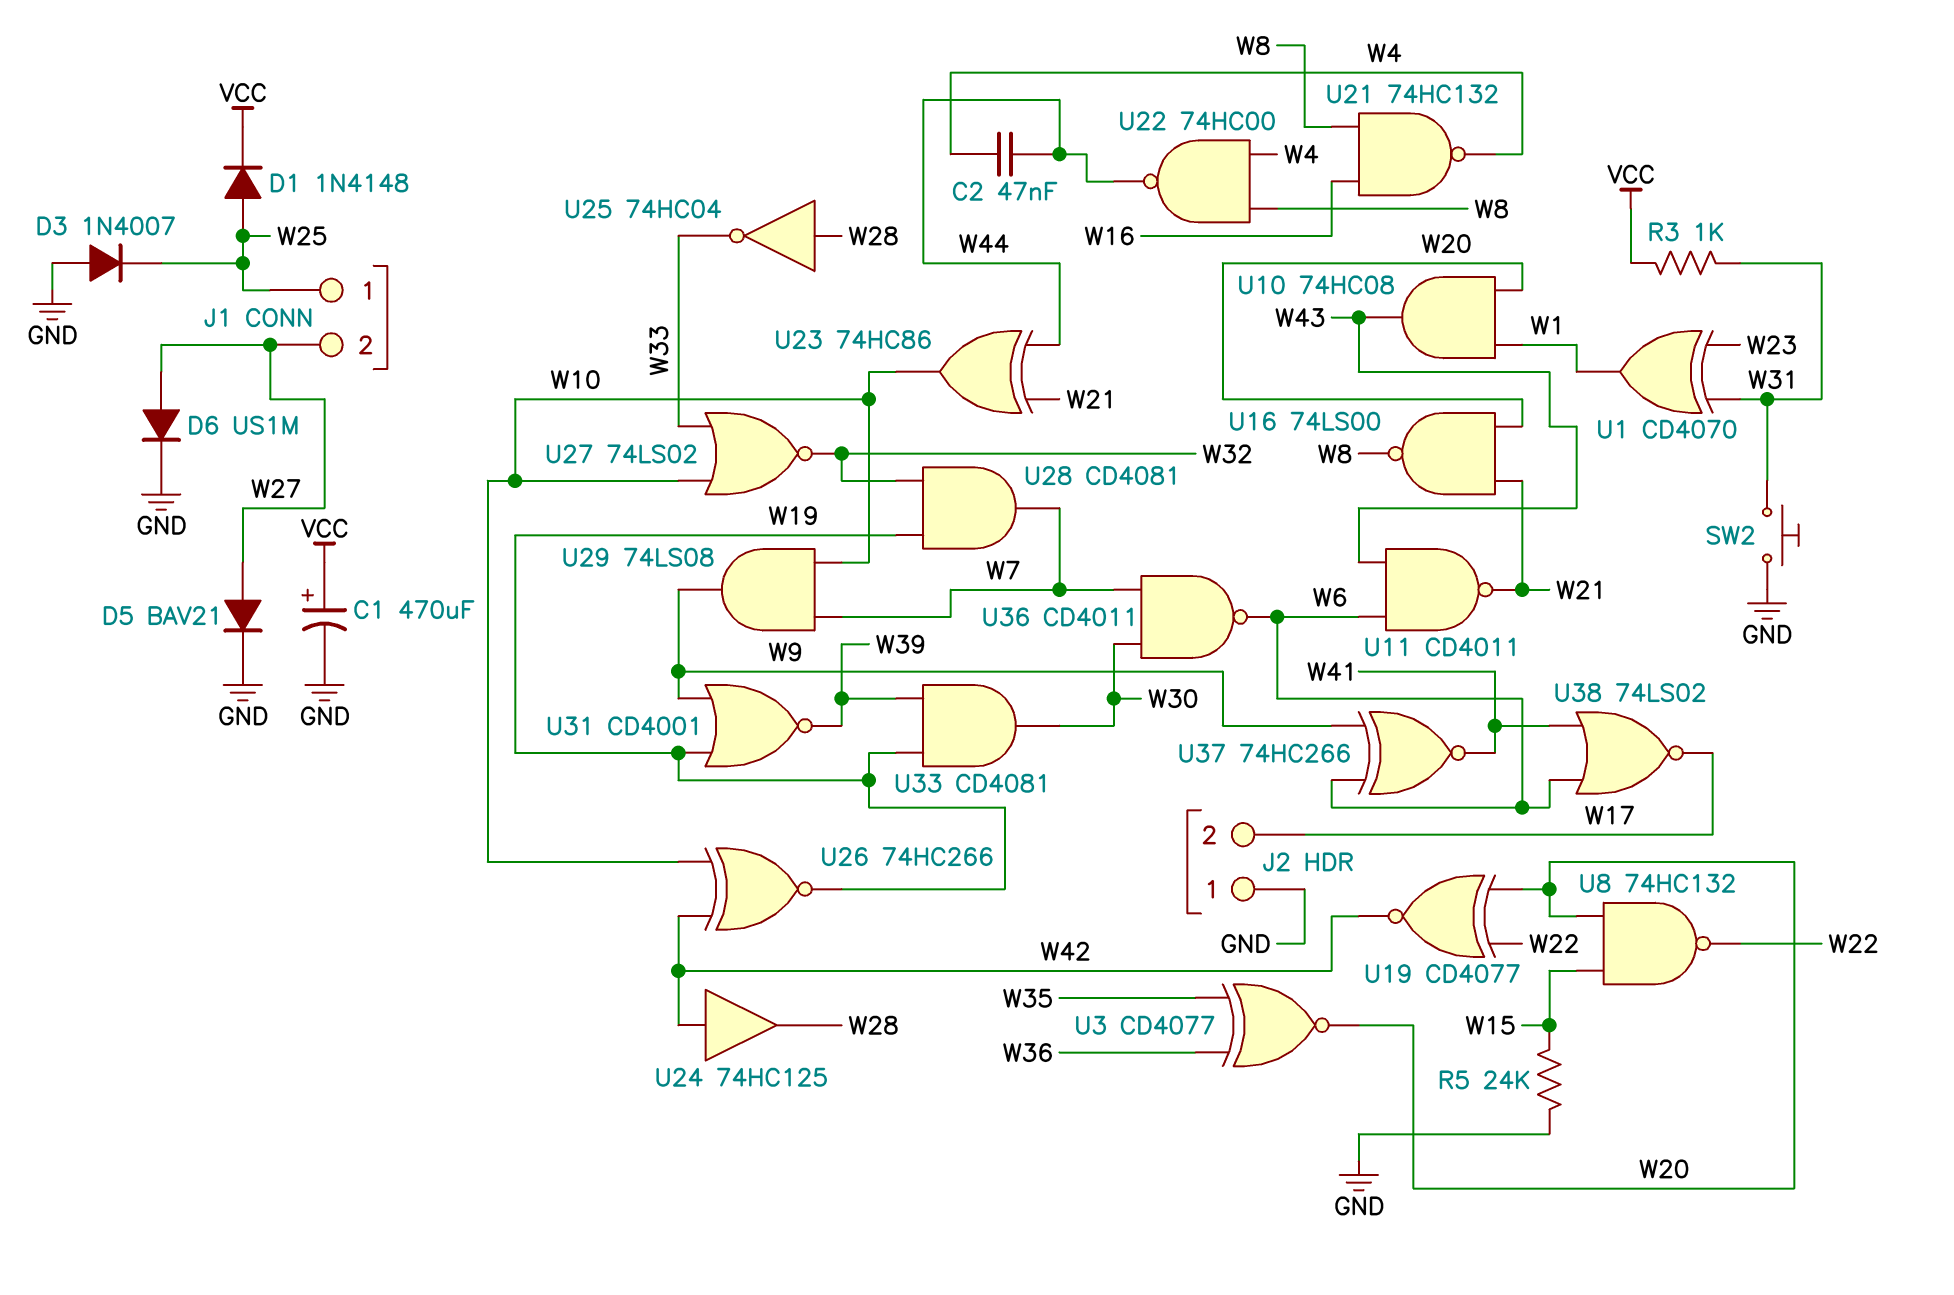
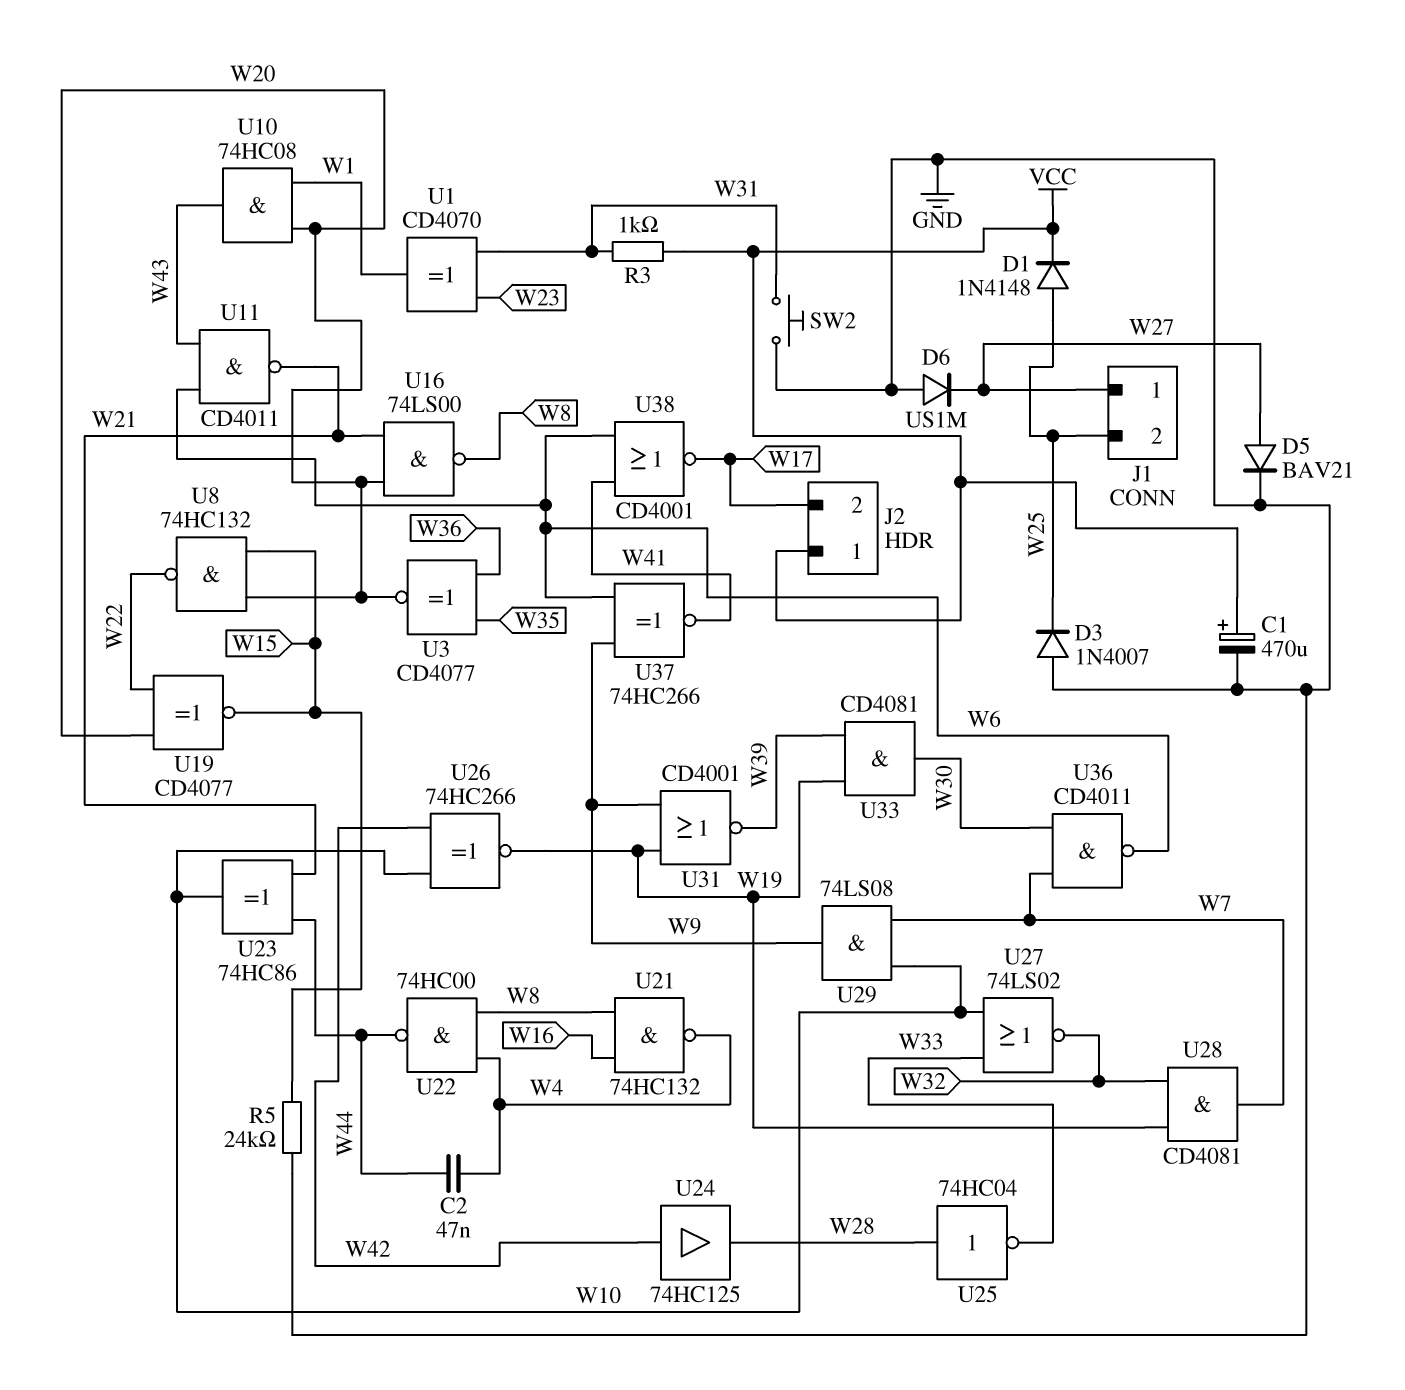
D6: diode US1M (A W27, K GND) -> diode US1M (A GND, K W27)
J1 pin 1: W25 -> W27
J1 pin 2: W27 -> W25
J2 pin 1: GND -> VCC
U19: XNOR CD4077 (in W20, in W22, out W42) -> XNOR CD4077 (in W20, in W22, out W15)
U38: NOR 74LS02 (in W6, in W41, out W17) -> NOR CD4001 (in W6, in W41, out W17)

